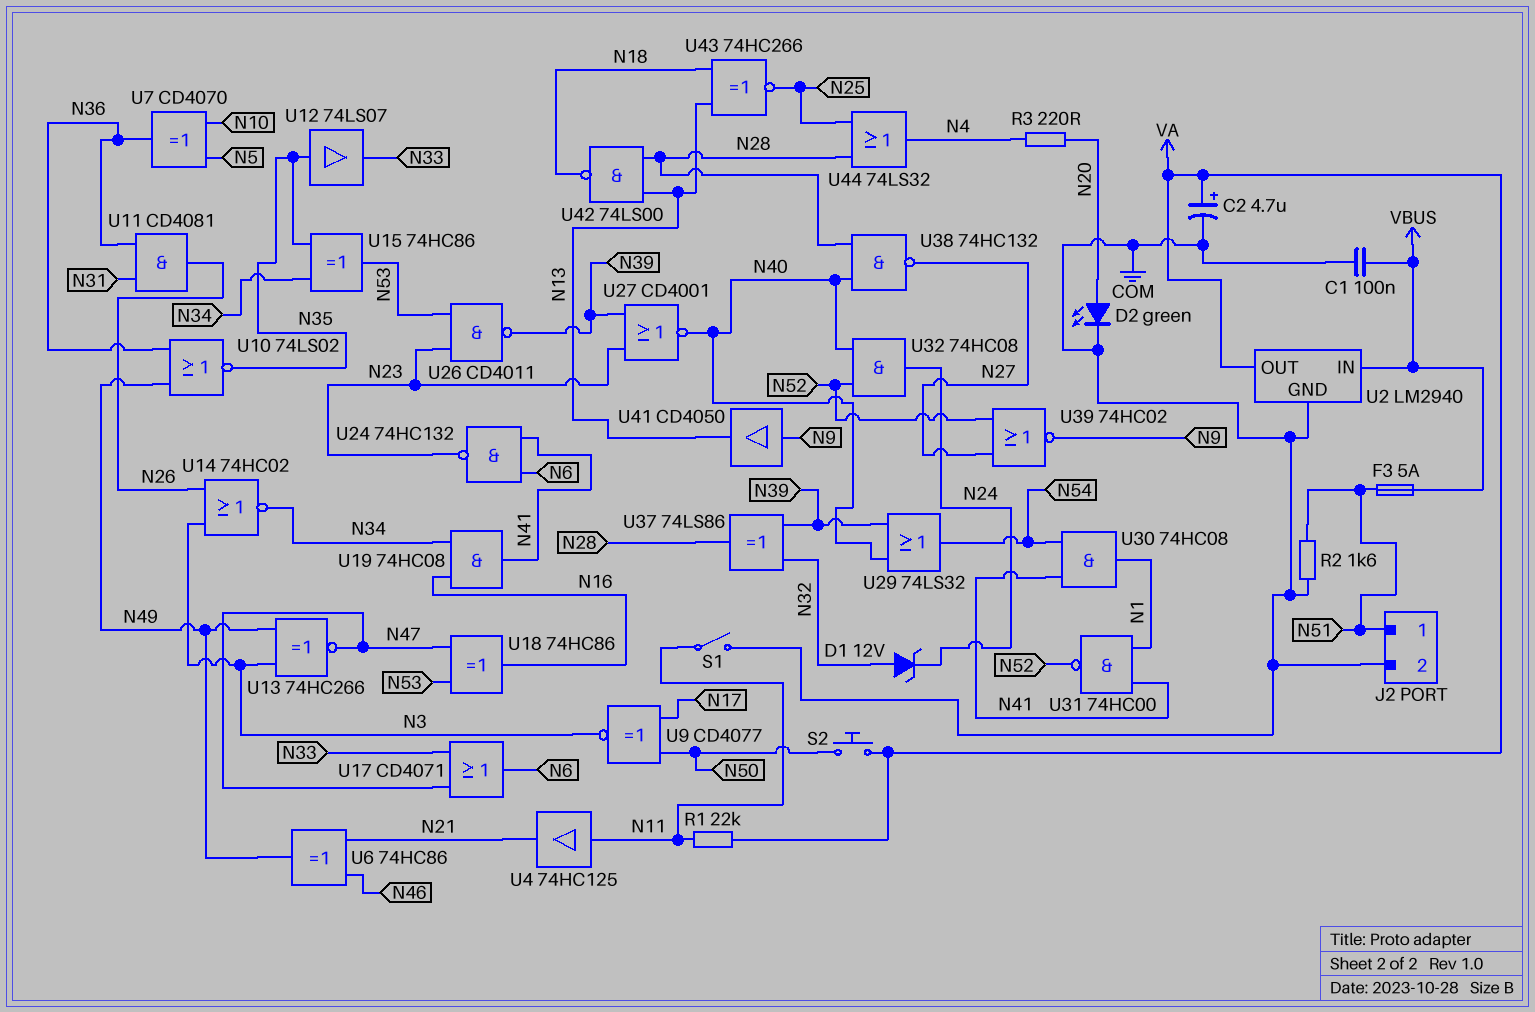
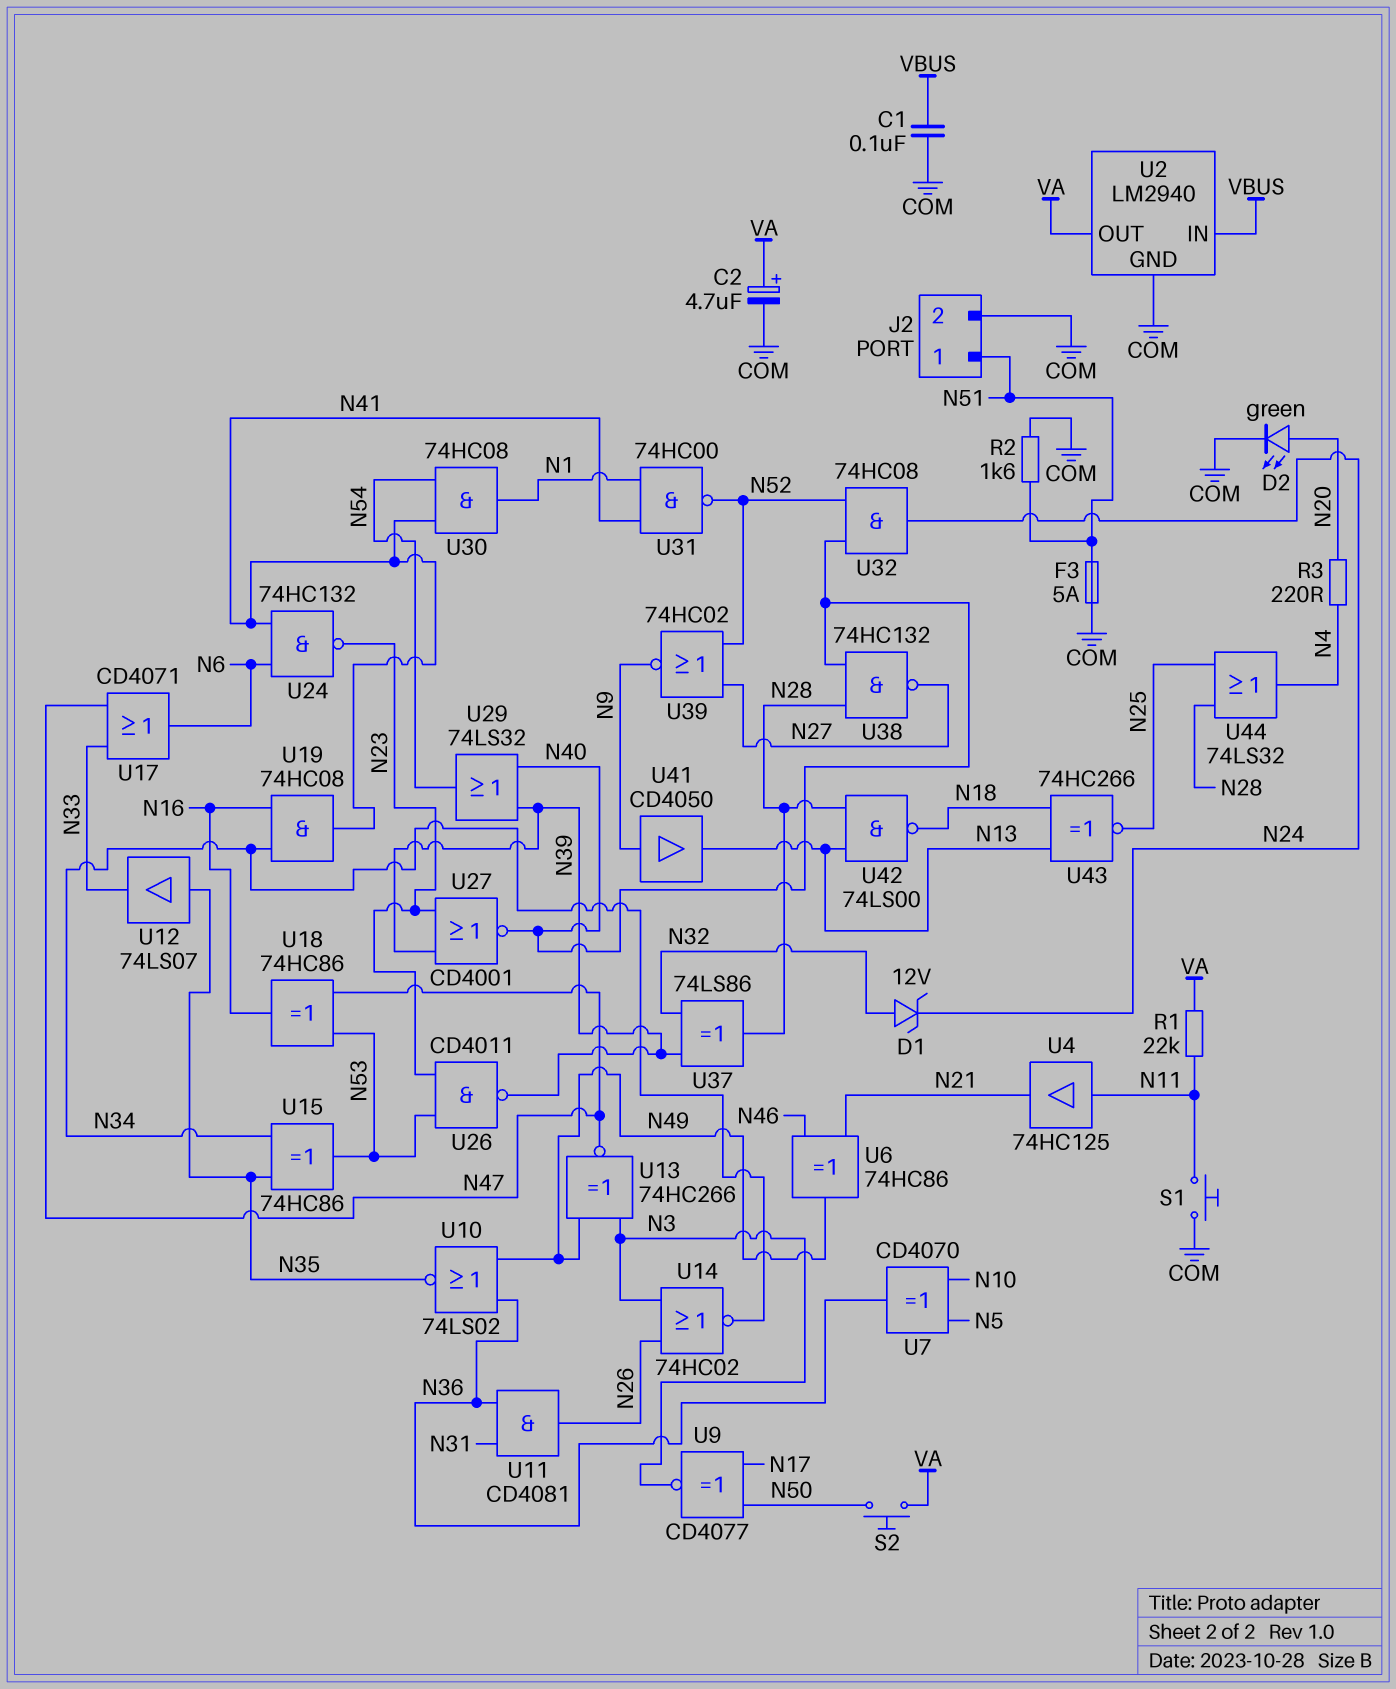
F3: 5A (N51, VBUS) -> 5A (COM, N51)
S1: switch (COM, N11) -> button (COM, N11)

